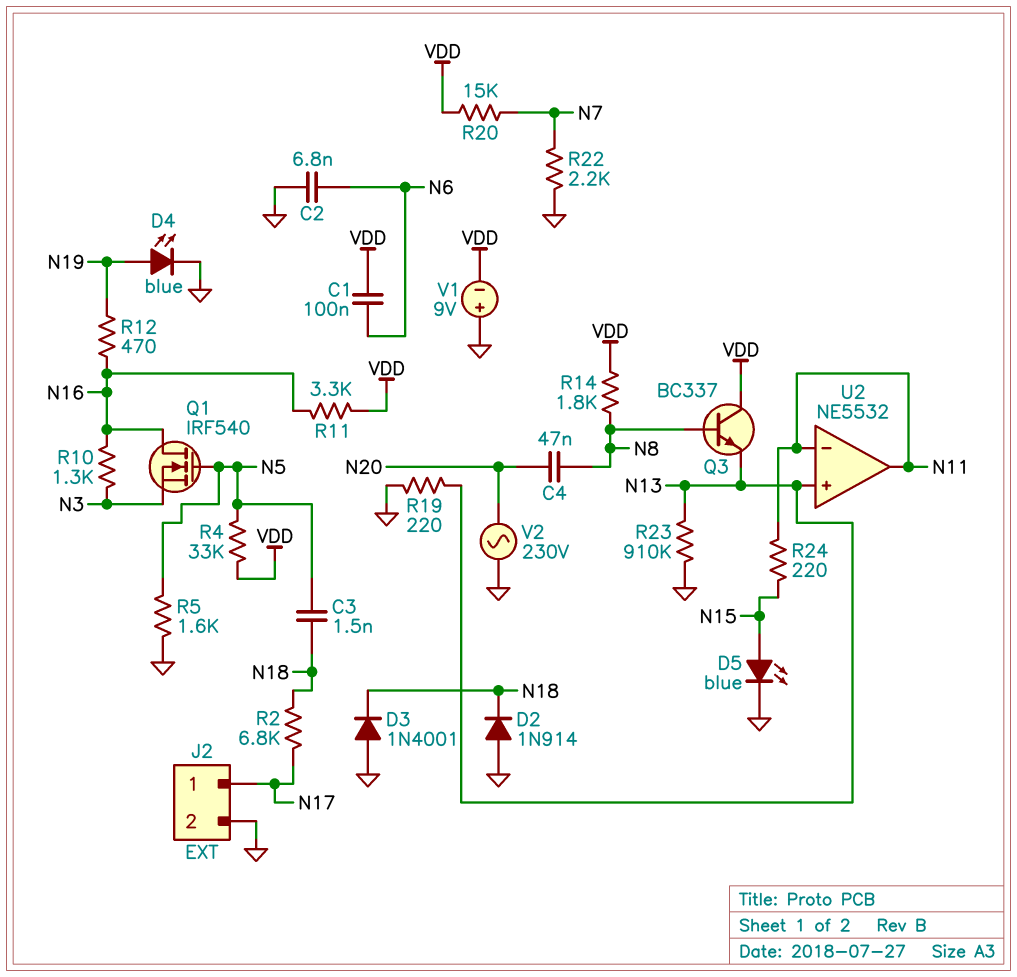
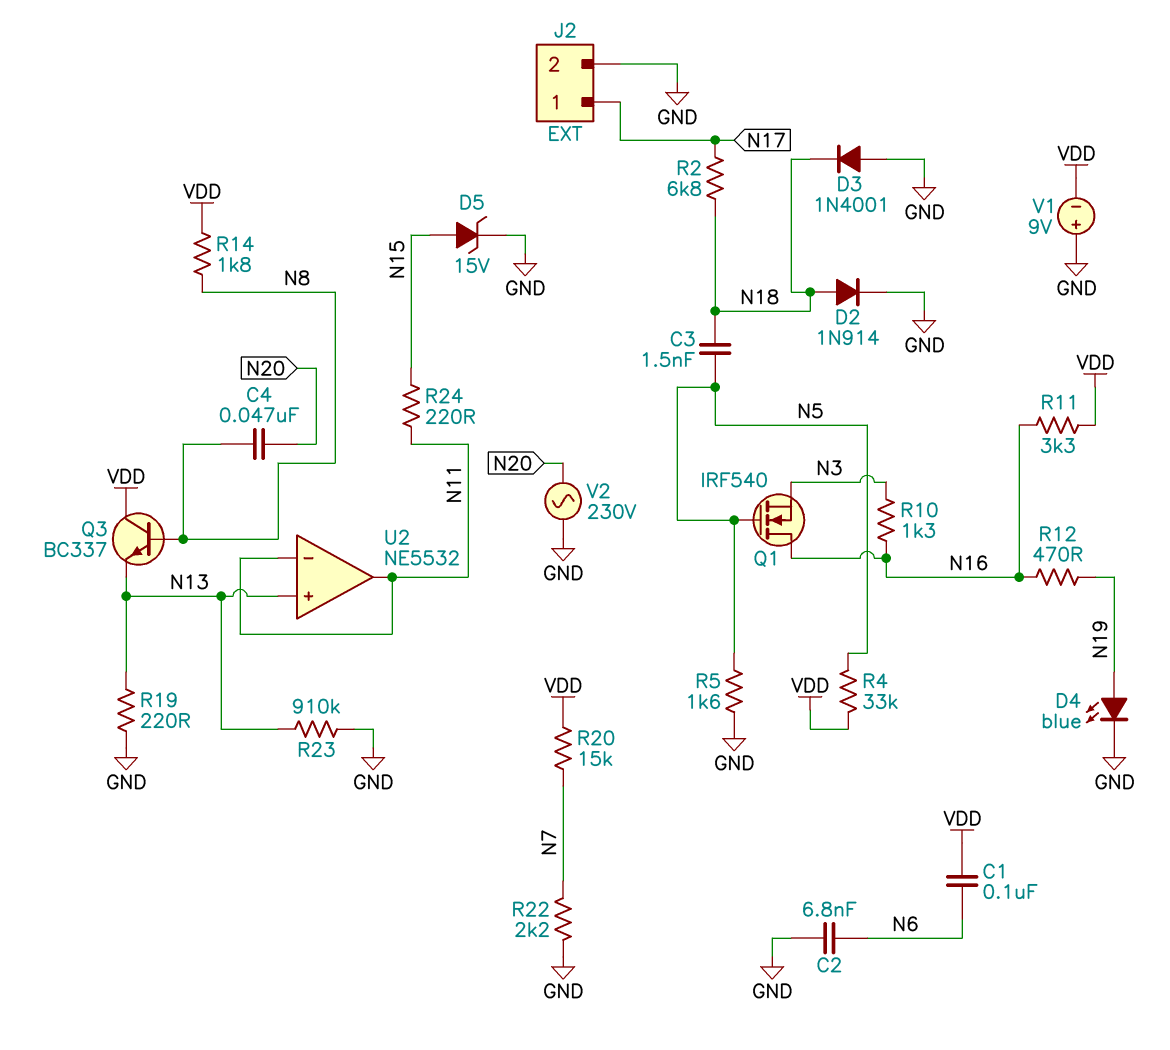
D2: diode 1N914 (A GND, K N18) -> diode 1N914 (A N18, K GND)
D5: LED blue (A N15, K GND) -> zener 15V (A N15, K GND)

